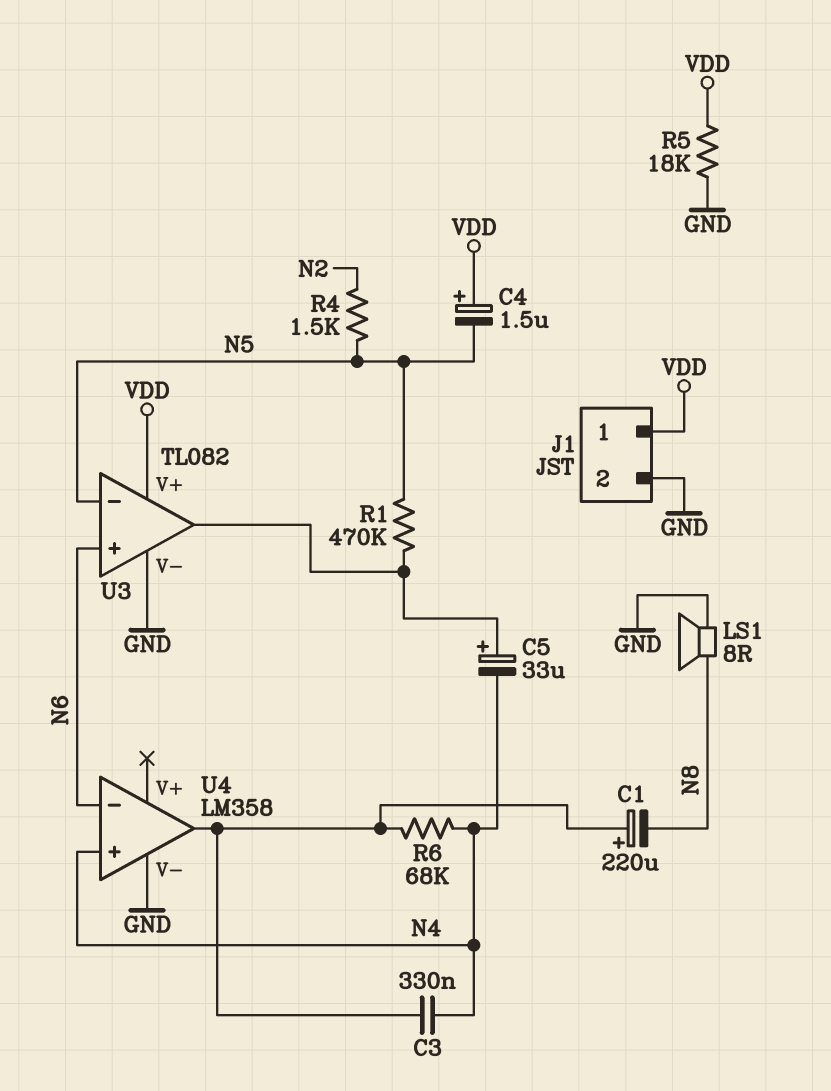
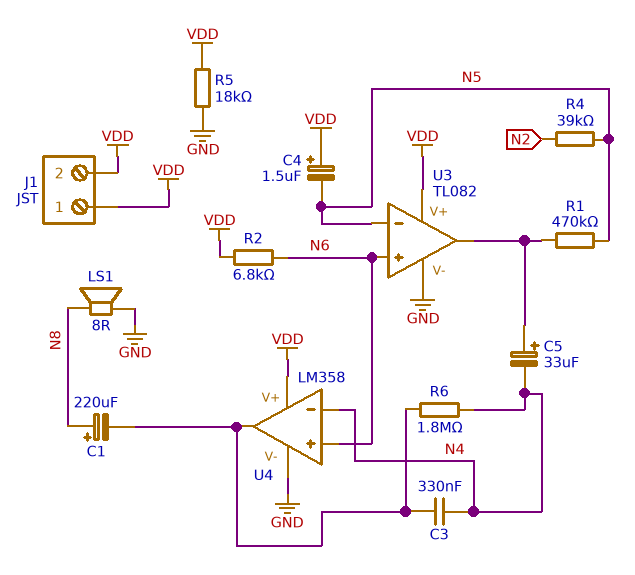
C1: 220uF (plus U4/out, minus N8) -> 220uF (plus N8, minus U4/out)
J1 pin 2: GND -> VDD
R2: none -> 6.8k (N6, VDD)
R4: 1.5k (N2, N5) -> 39k (N2, N5)
R6: 68k (N4, U4/out) -> 1.8M (N4, U4/out)
U4 pin V+: none -> VDD
U4 pin in+: N4 -> N6
U4 pin in-: N6 -> N4

